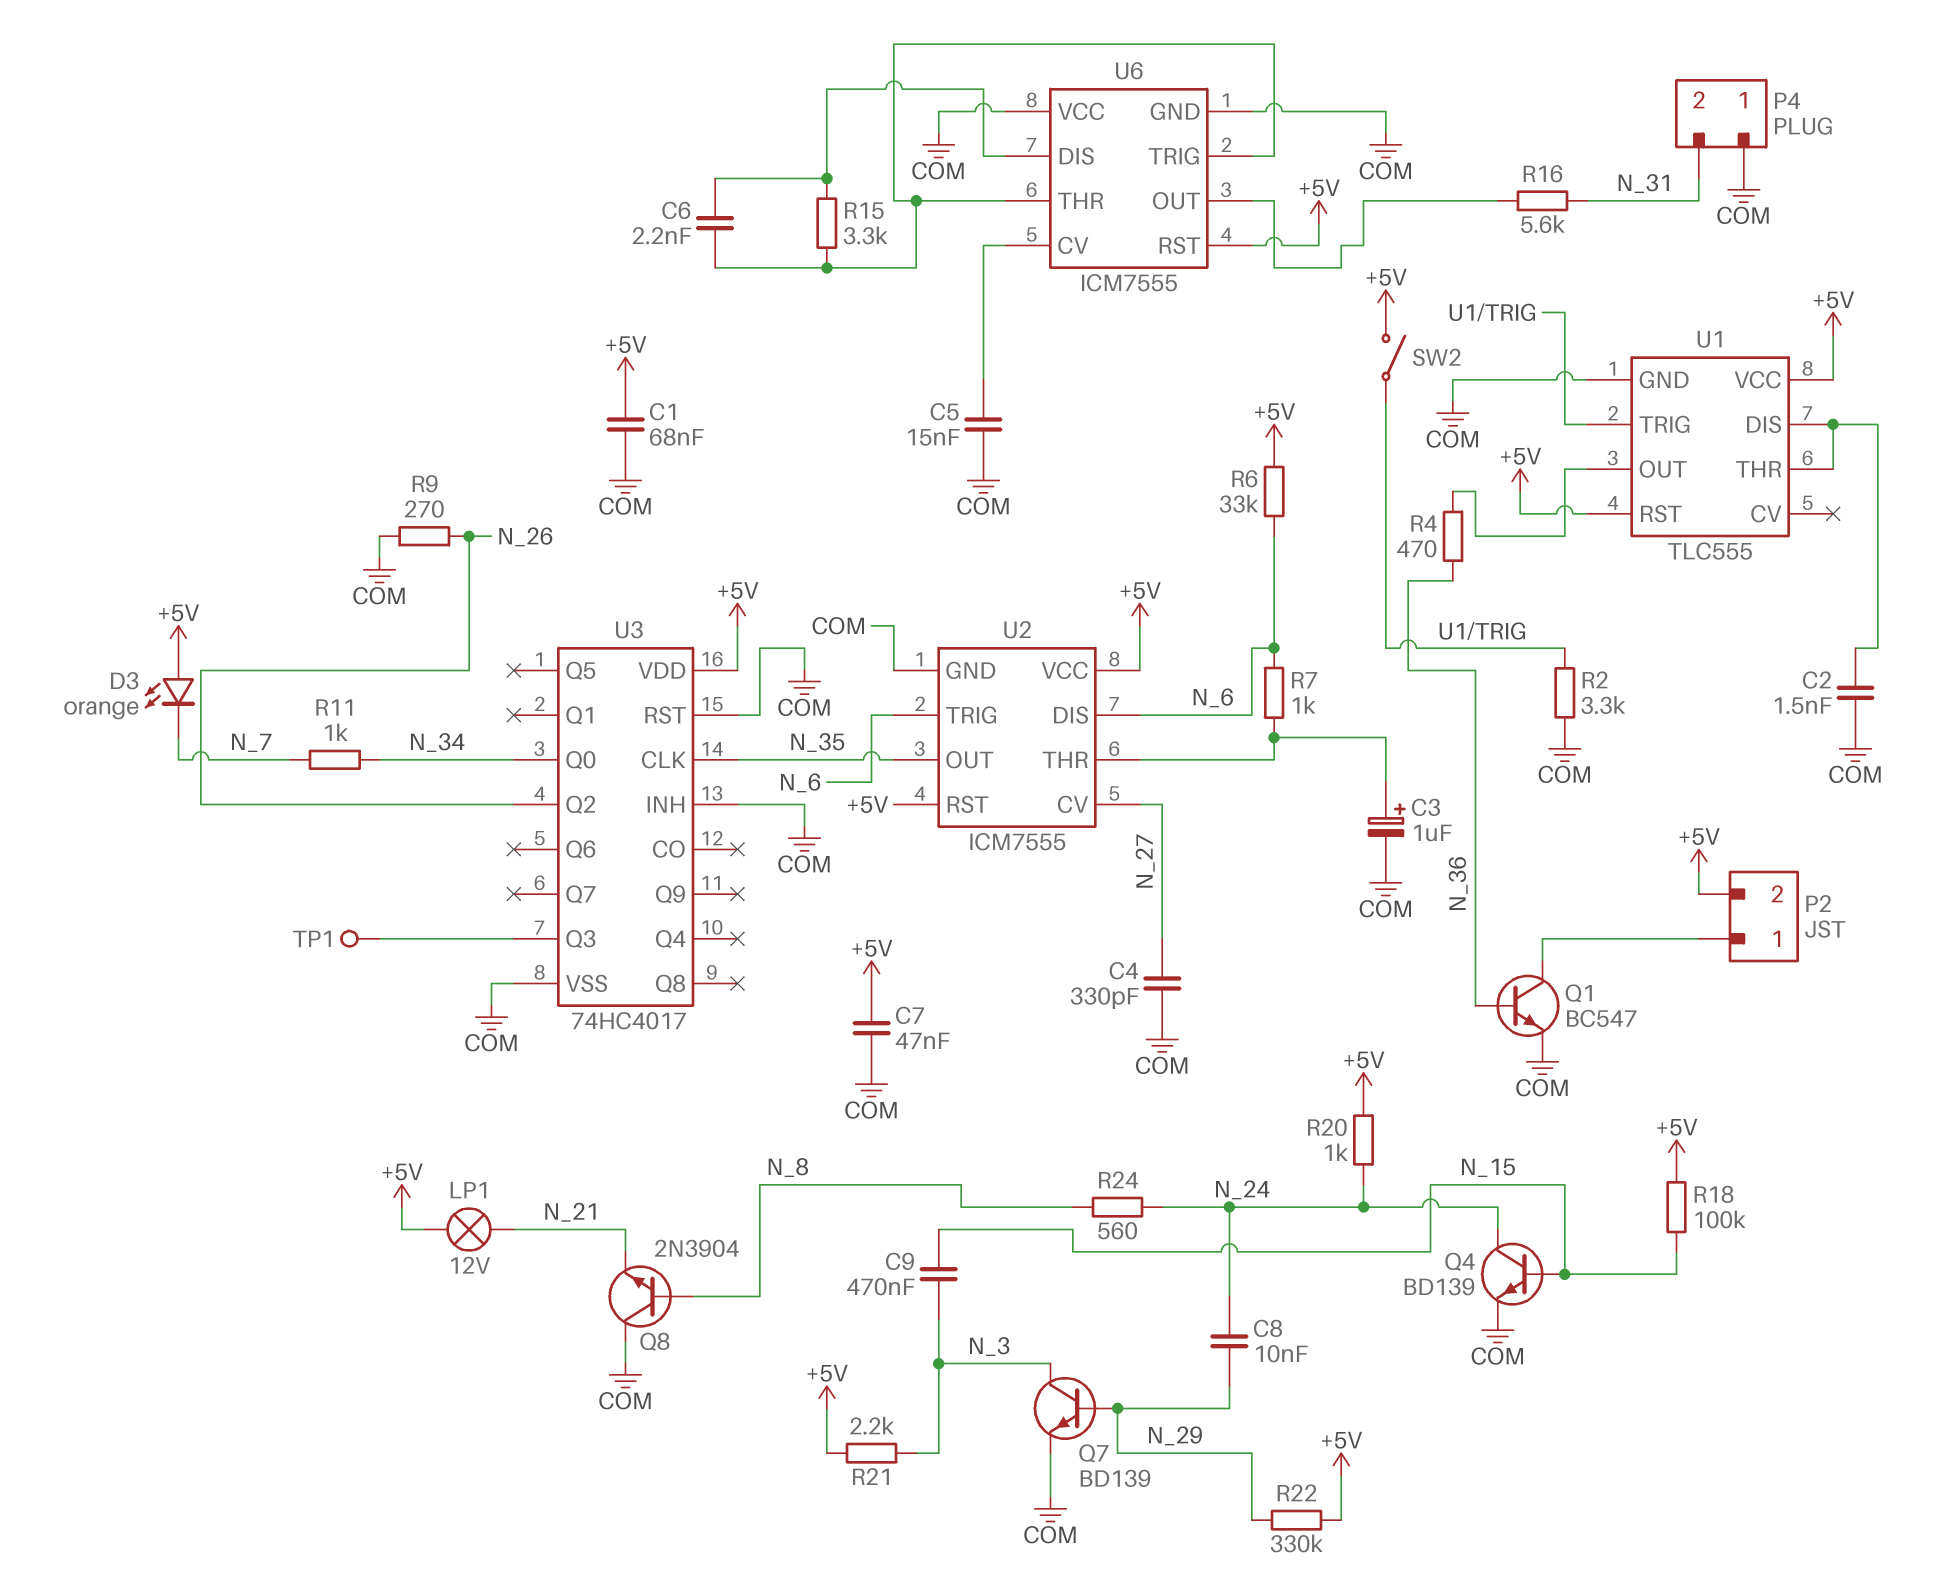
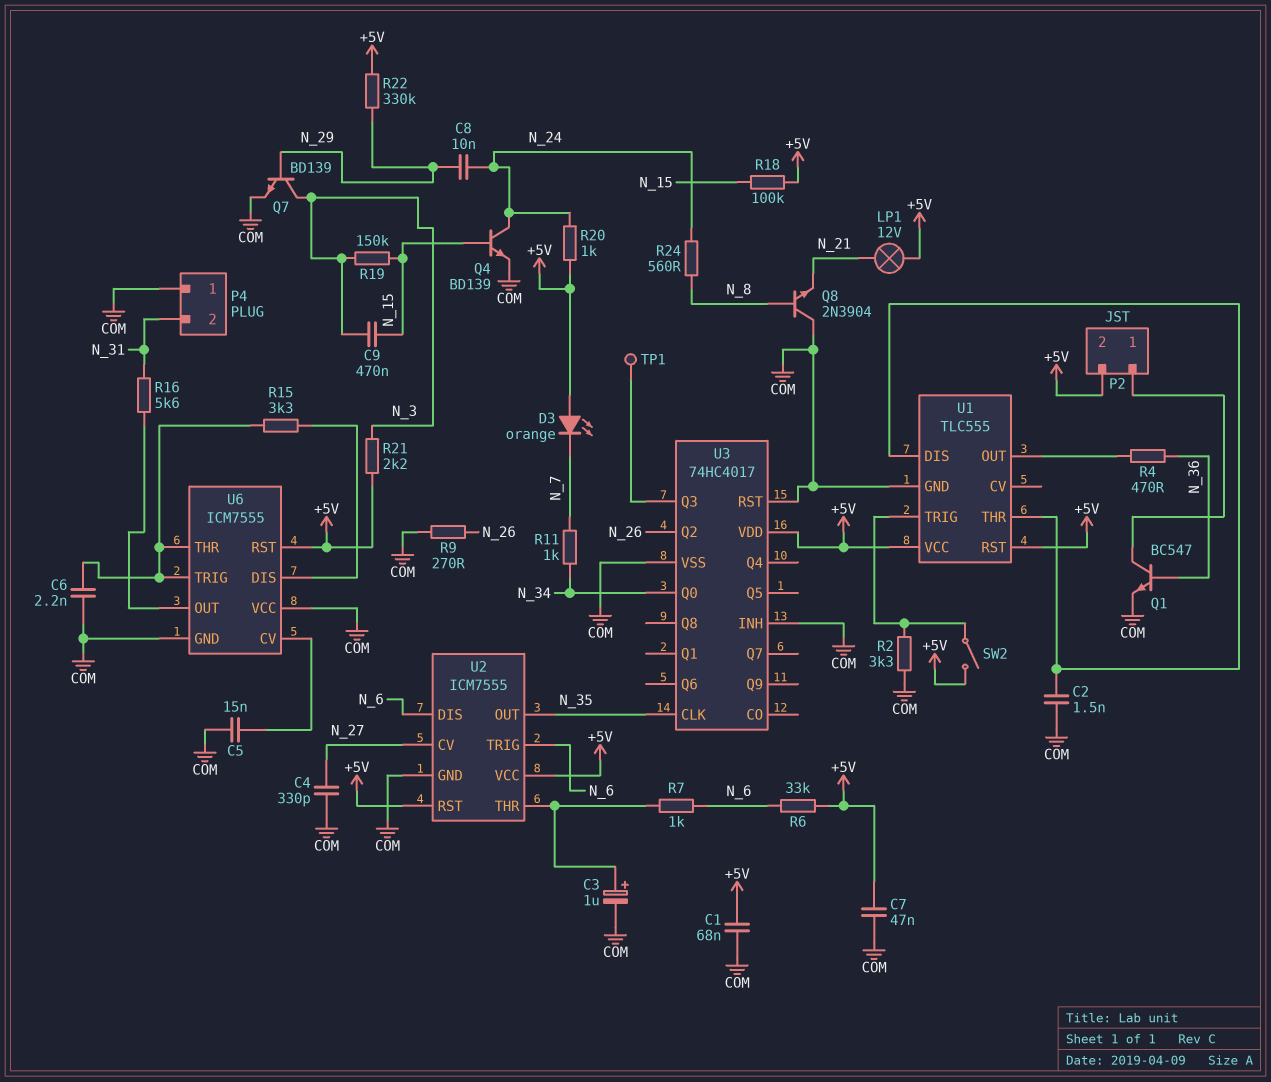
C6: 2.2nF (U6/DIS, U6/THR) -> 2.2nF (COM, U6/THR)
R19: none -> 150k (N_3, N_15)

